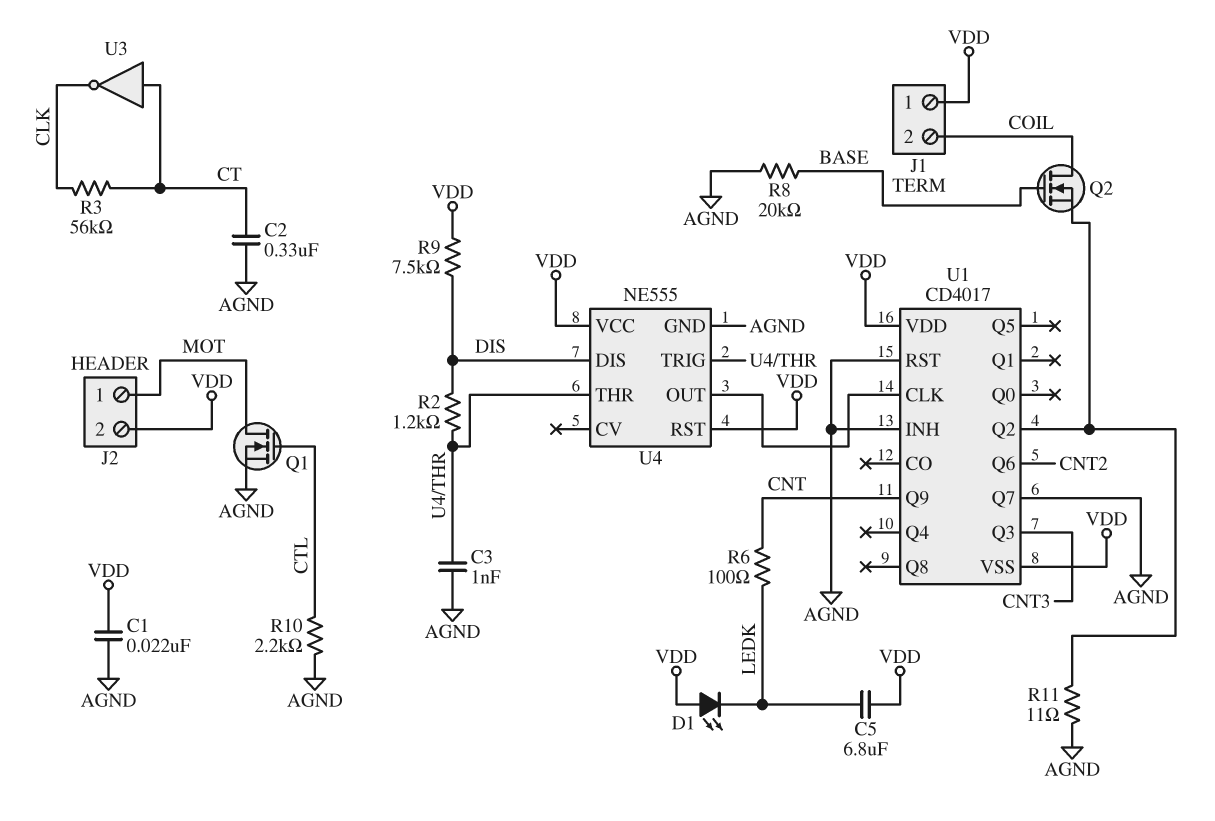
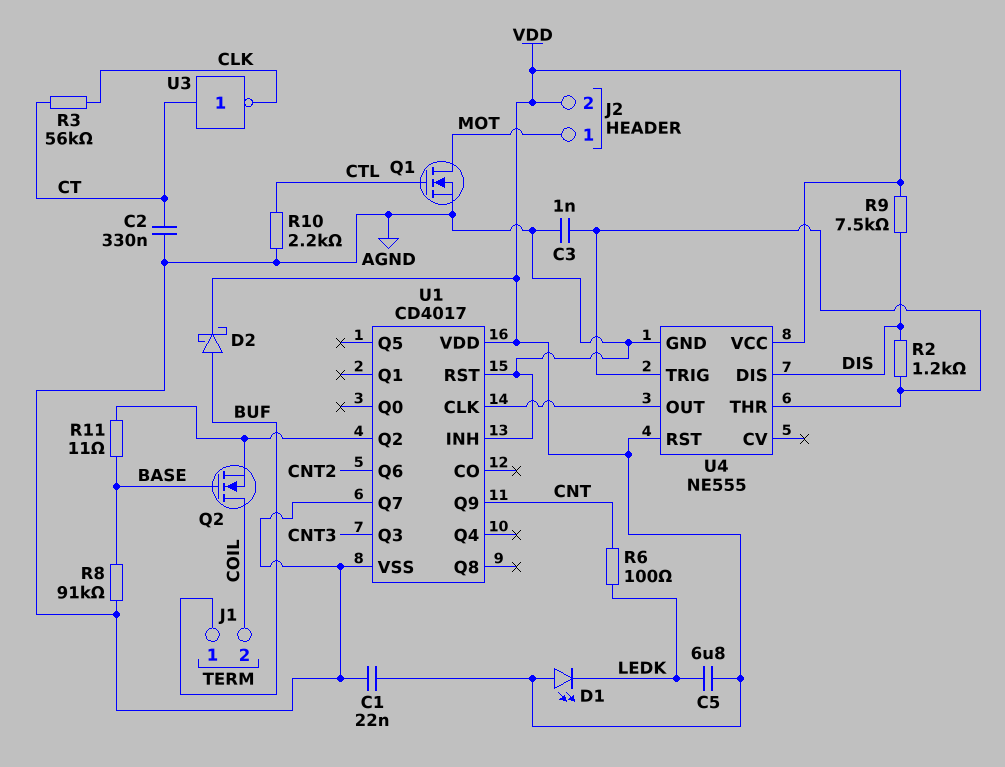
D2: none -> schottky (A BUF, K VDD)
J1 pin 1: VDD -> BUF
R8: 20k (AGND, BASE) -> 91k (AGND, BASE)
R11: 11 (AGND, U1/Q2) -> 11 (BASE, U1/Q2)
U1 pin VSS: VDD -> AGND

